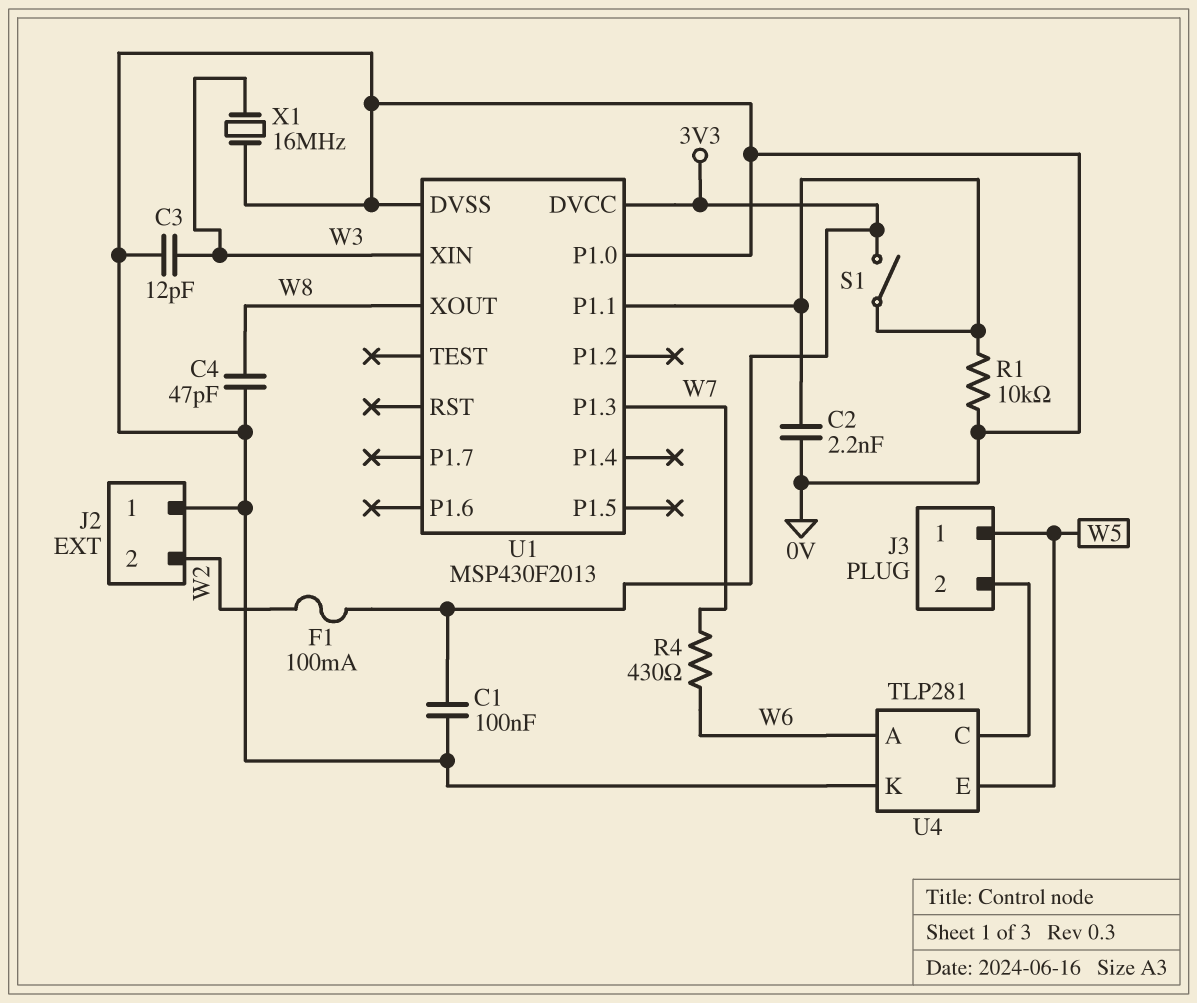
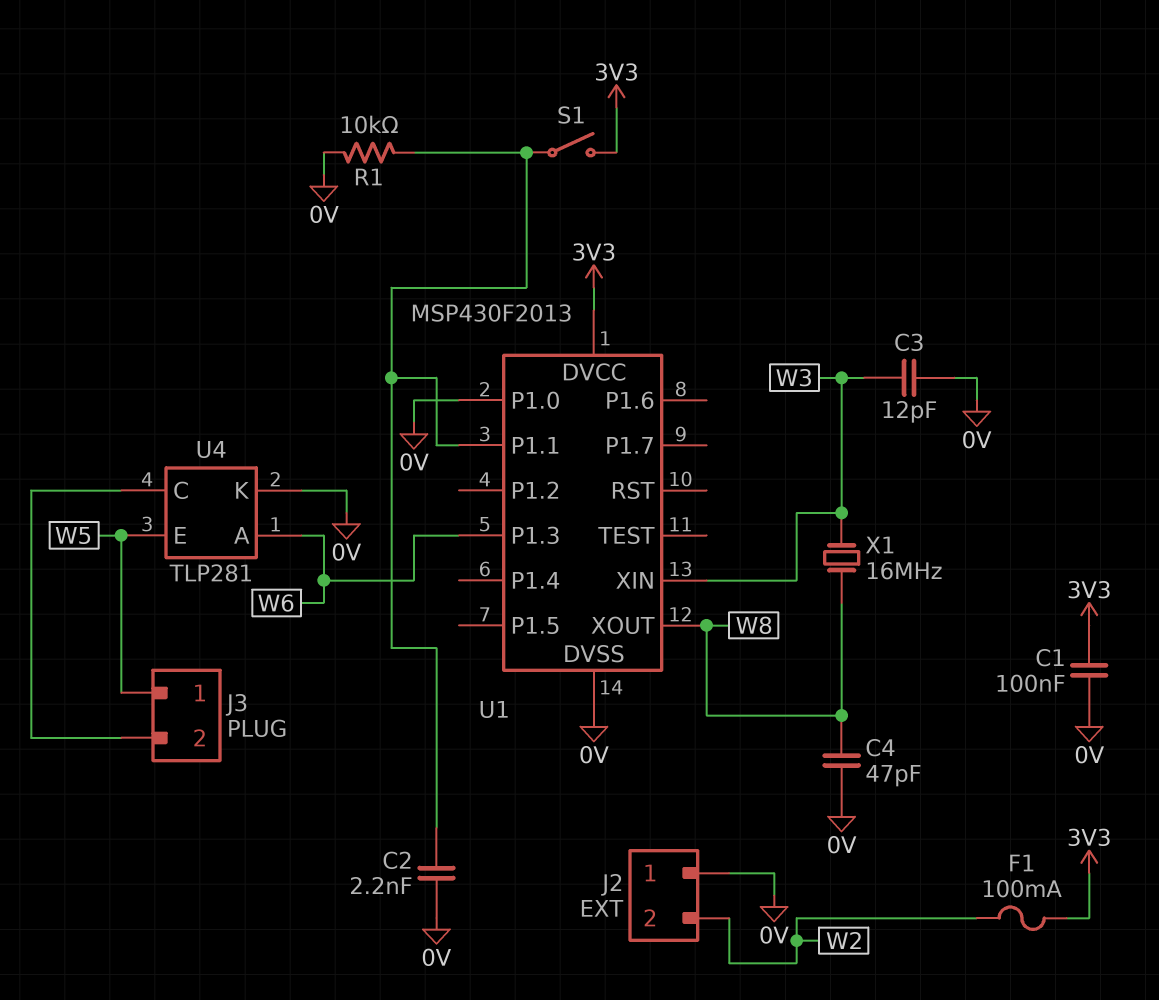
R4: 430 (W6, W7) -> none
U1 pin P1.3: W7 -> W6
X1: 16MHz (0V, W3) -> 16MHz (W3, W8)

